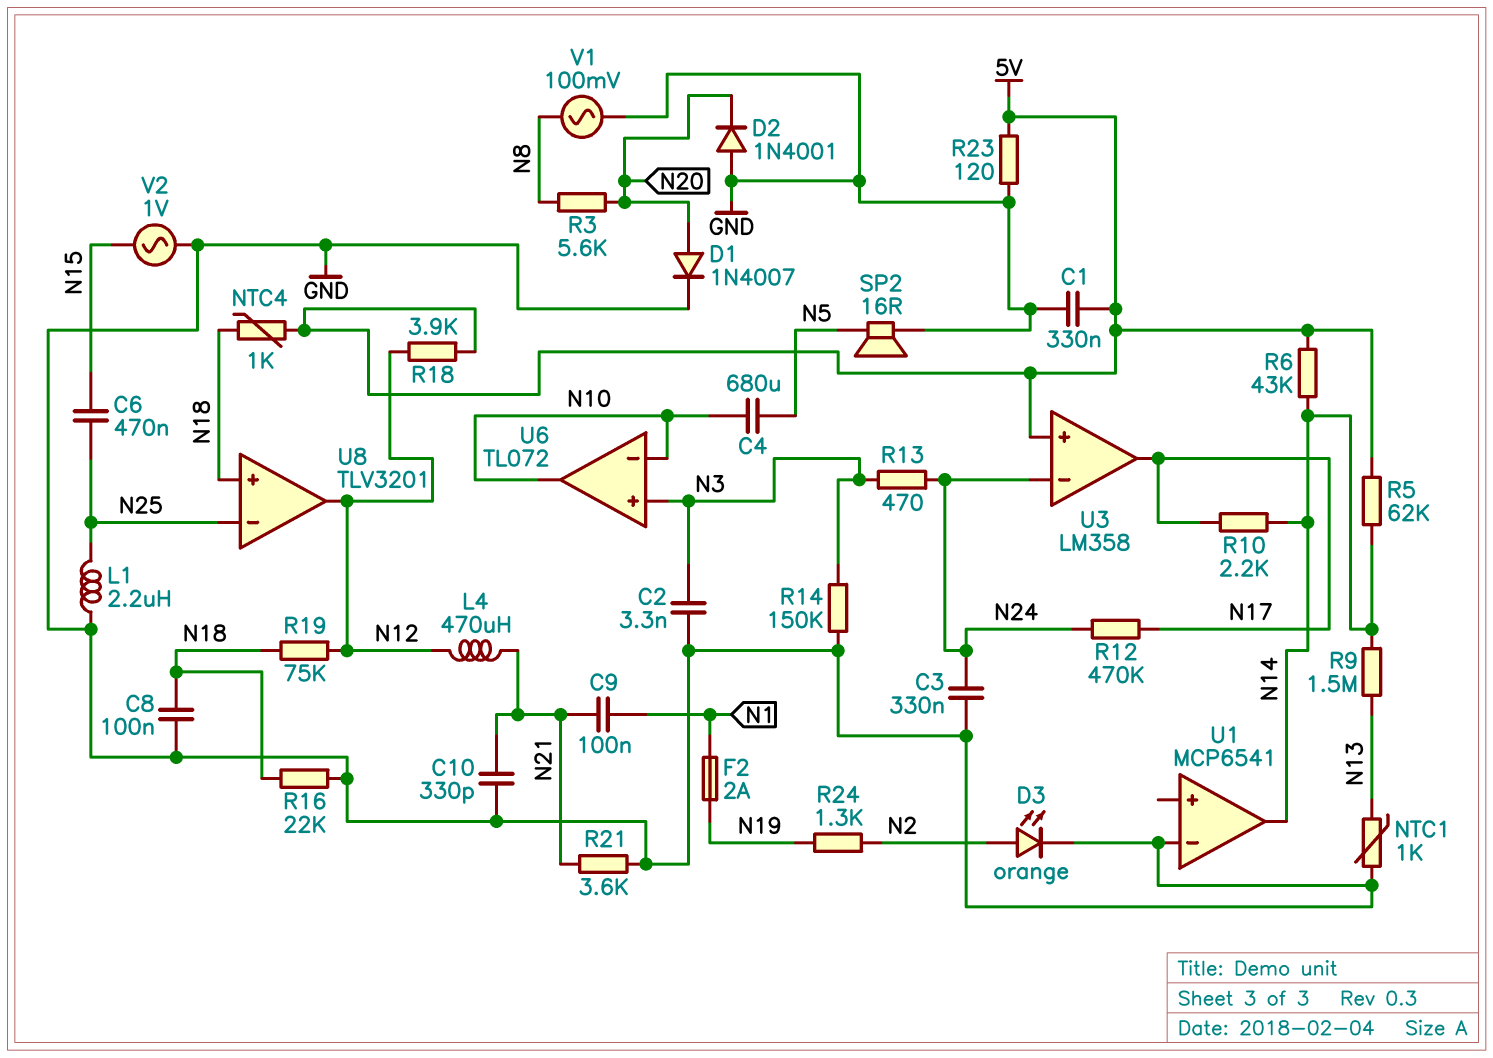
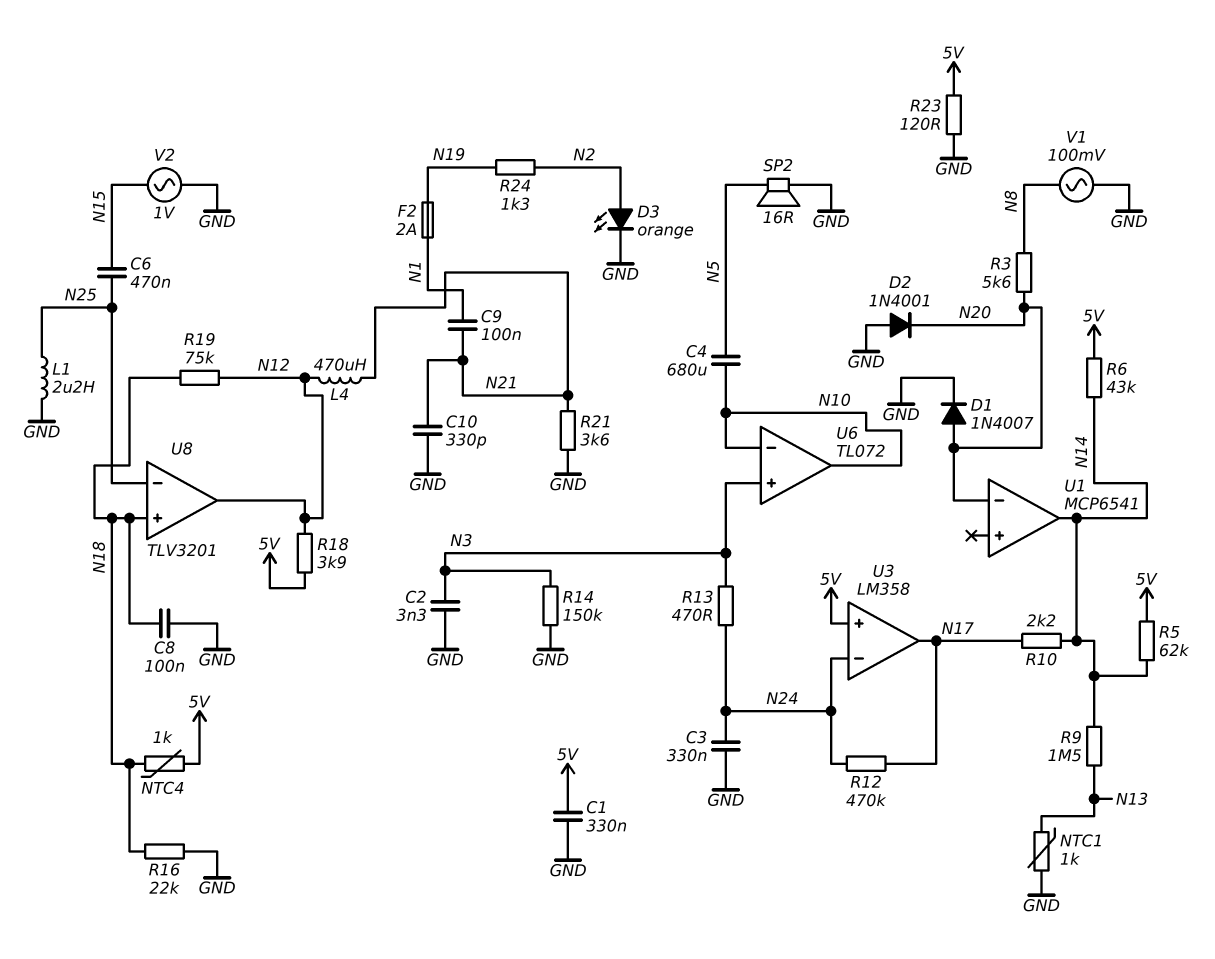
U1 pin in-: GND -> N20

